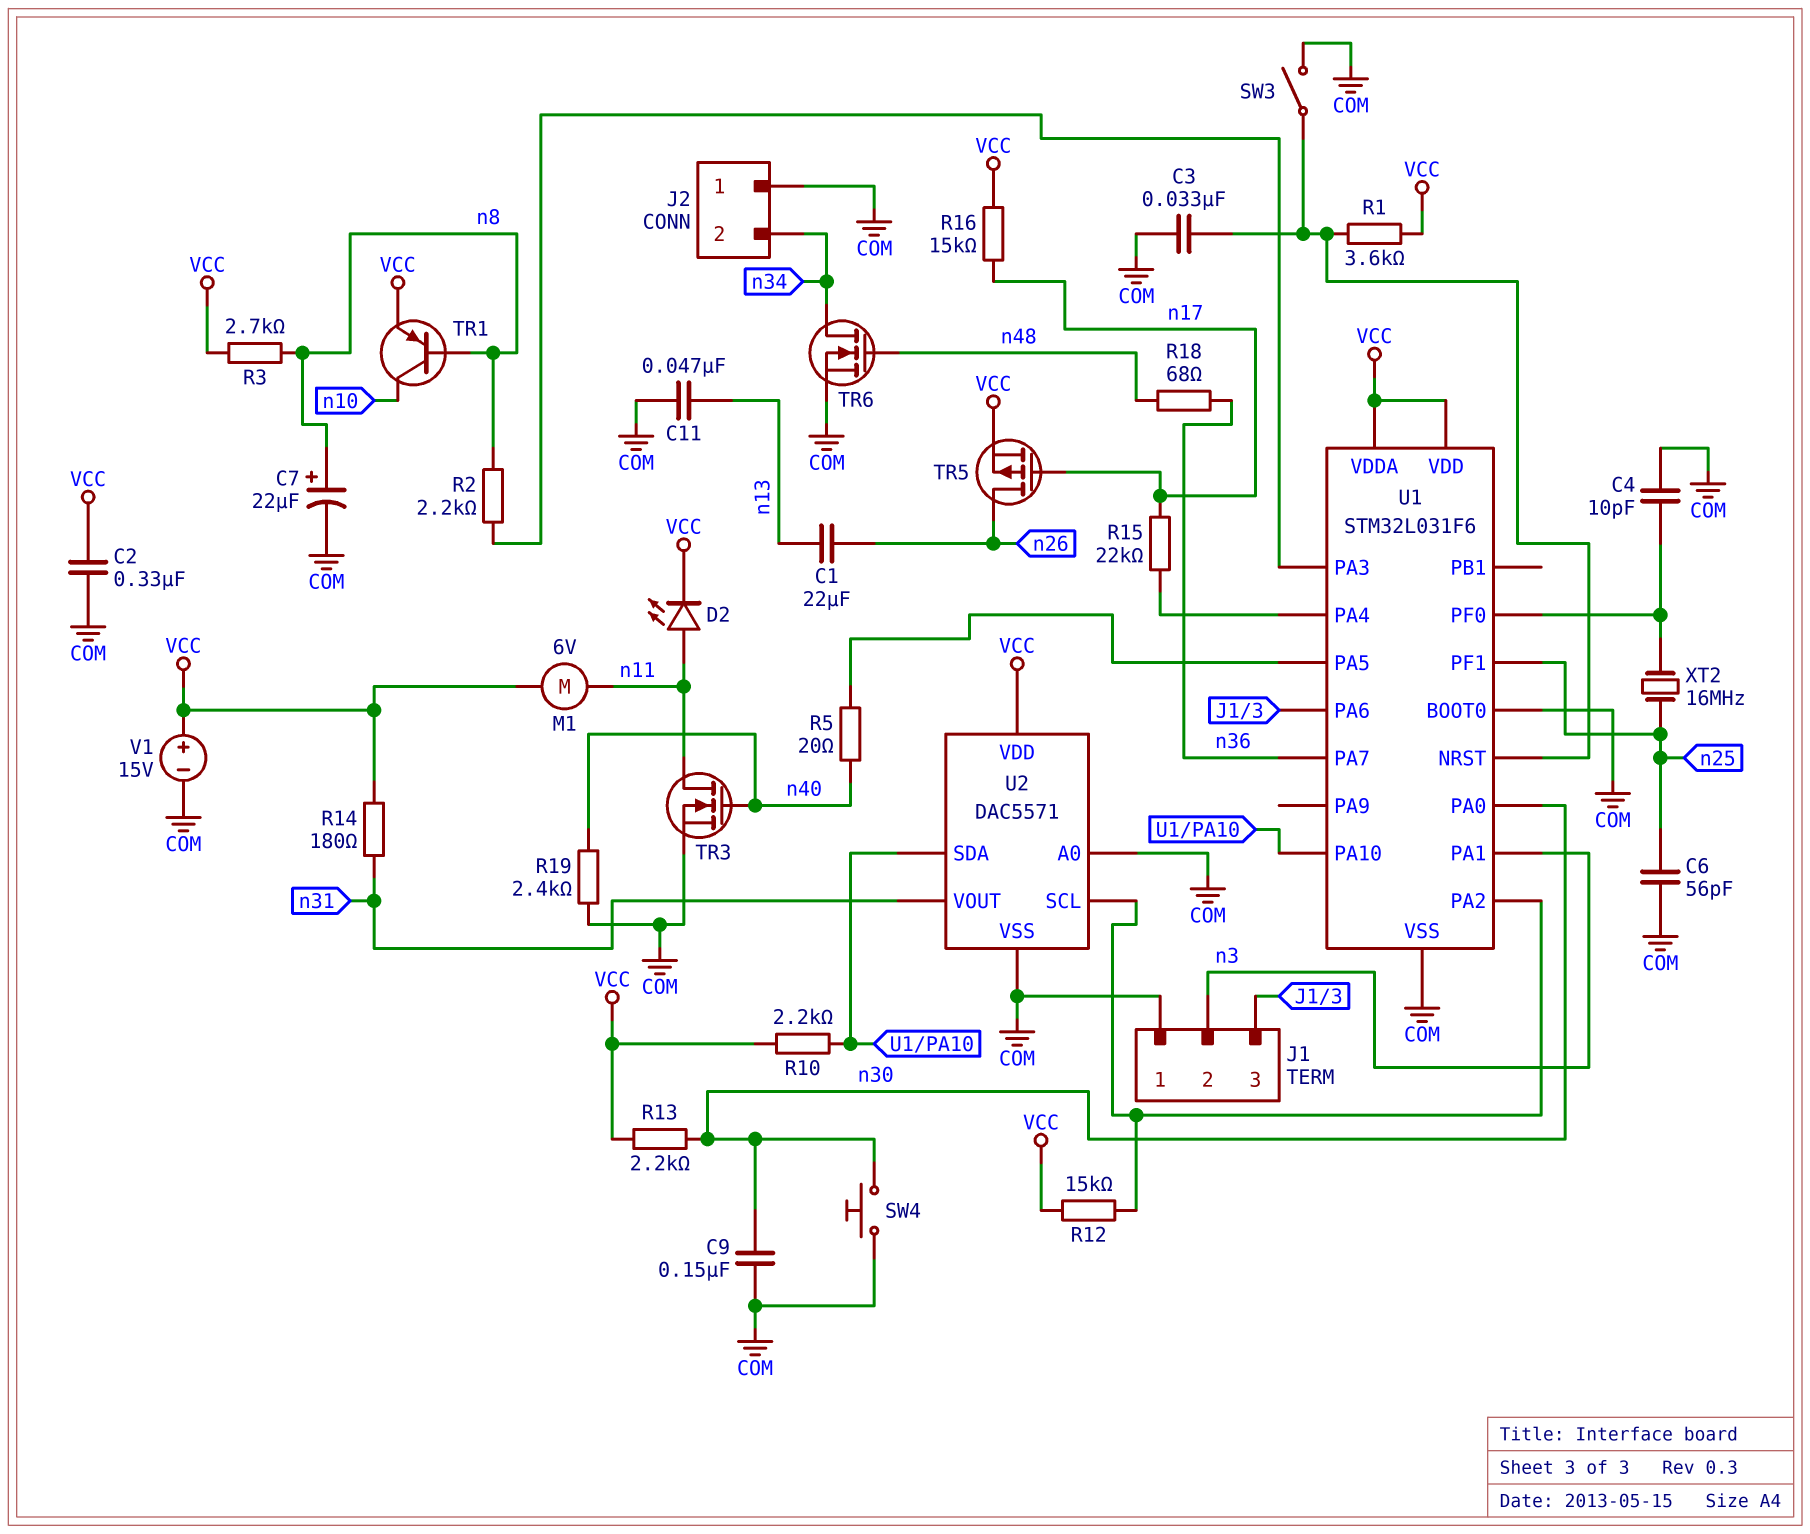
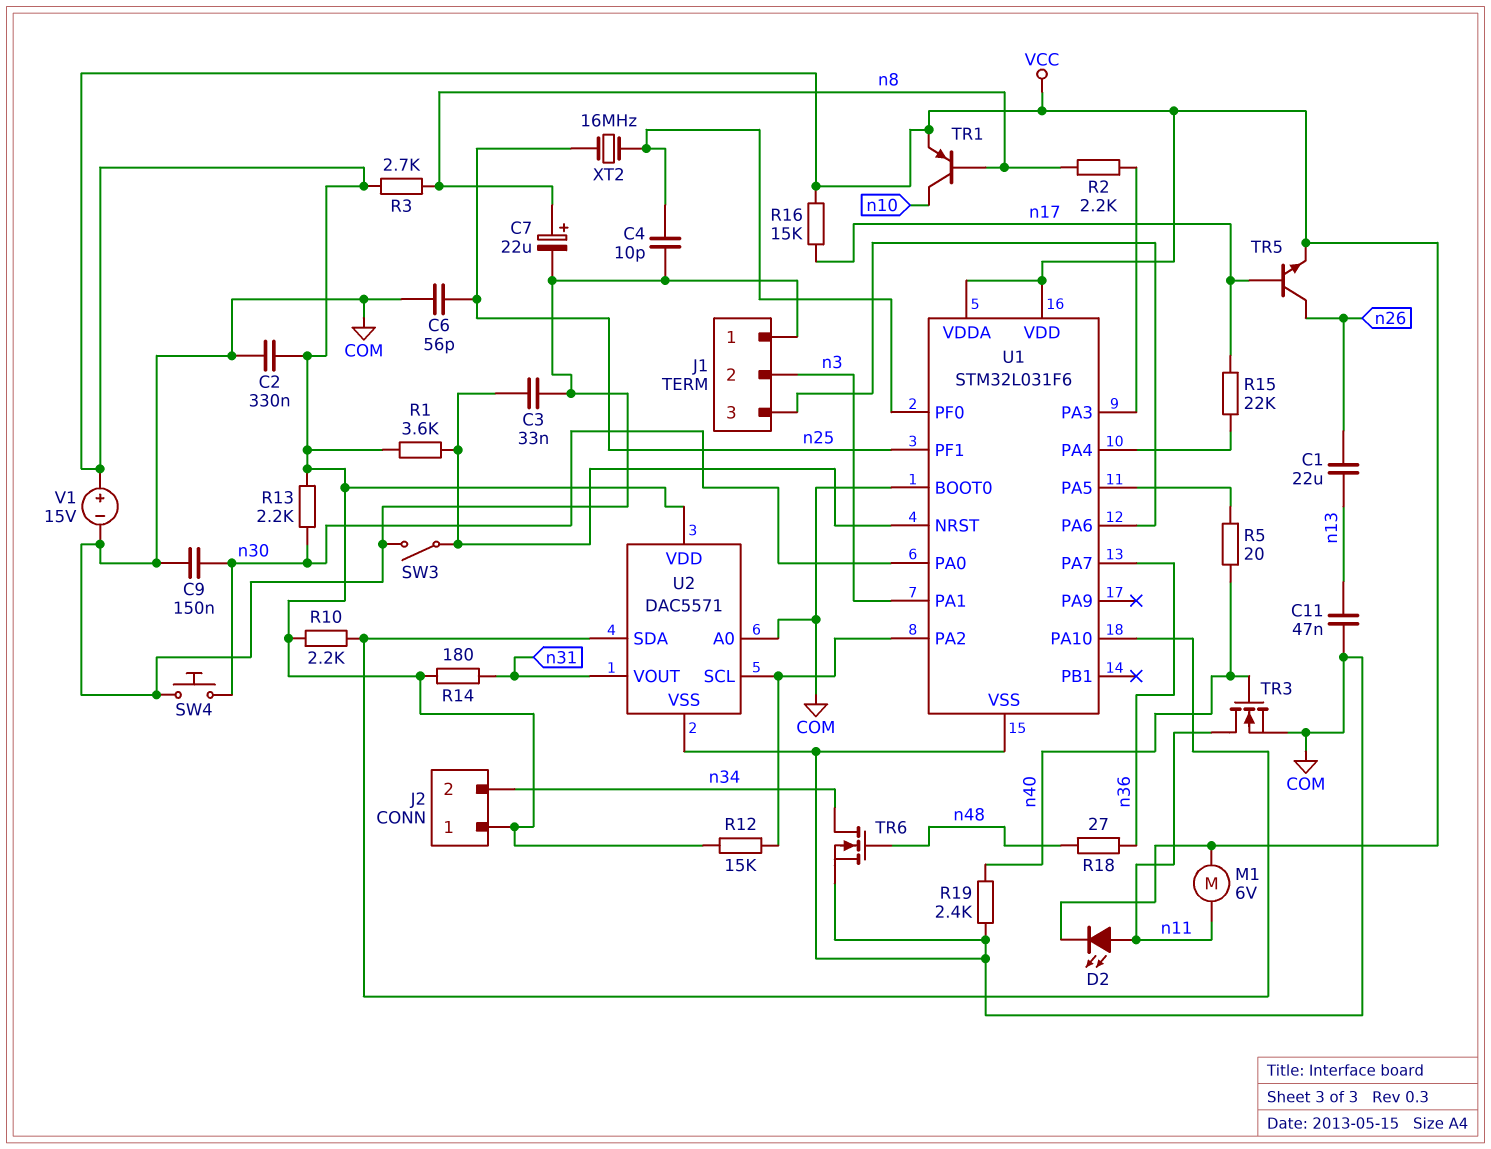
J2 pin 1: COM -> VCC
R18: 68 (n36, n48) -> 27 (n36, n48)
TR5: PMOS (G n17, D n26, S VCC) -> NPN (B n17, C n26, E VCC)

